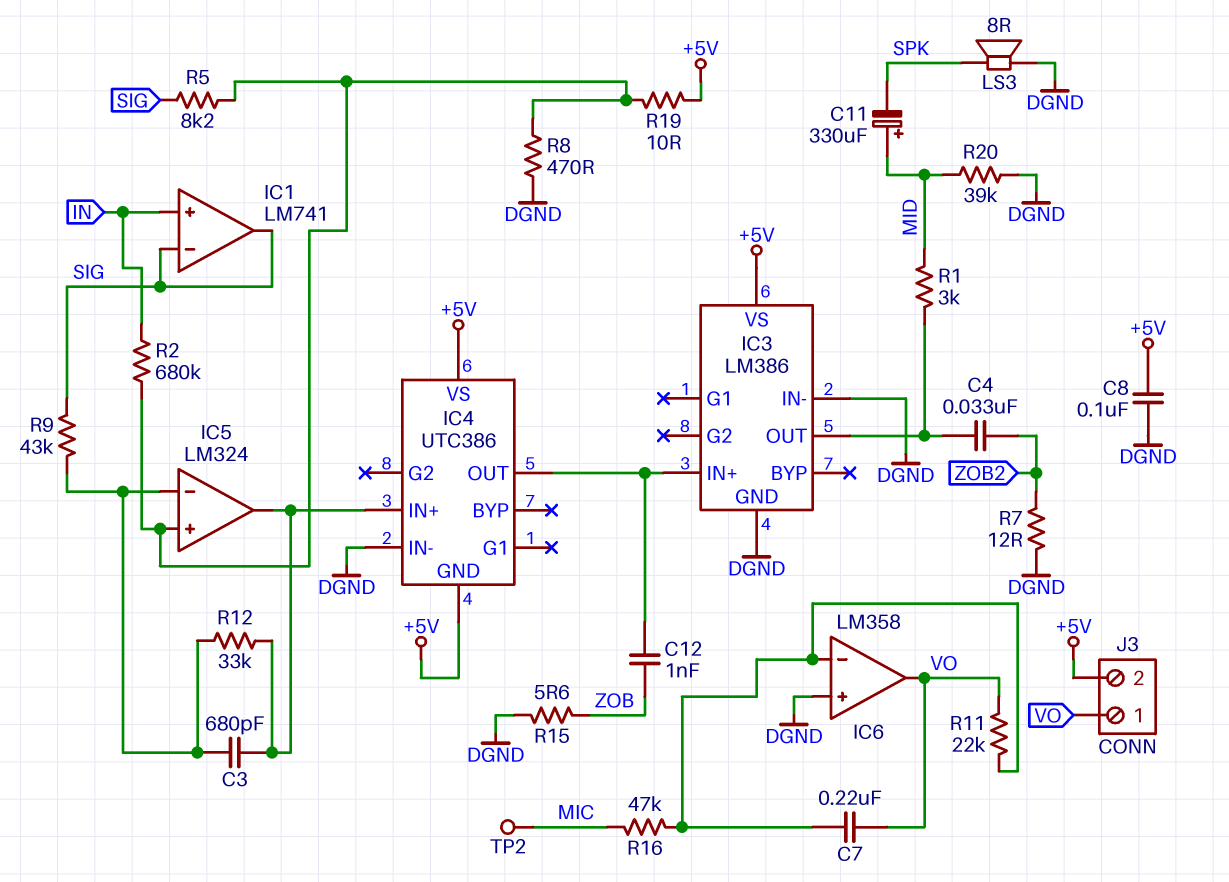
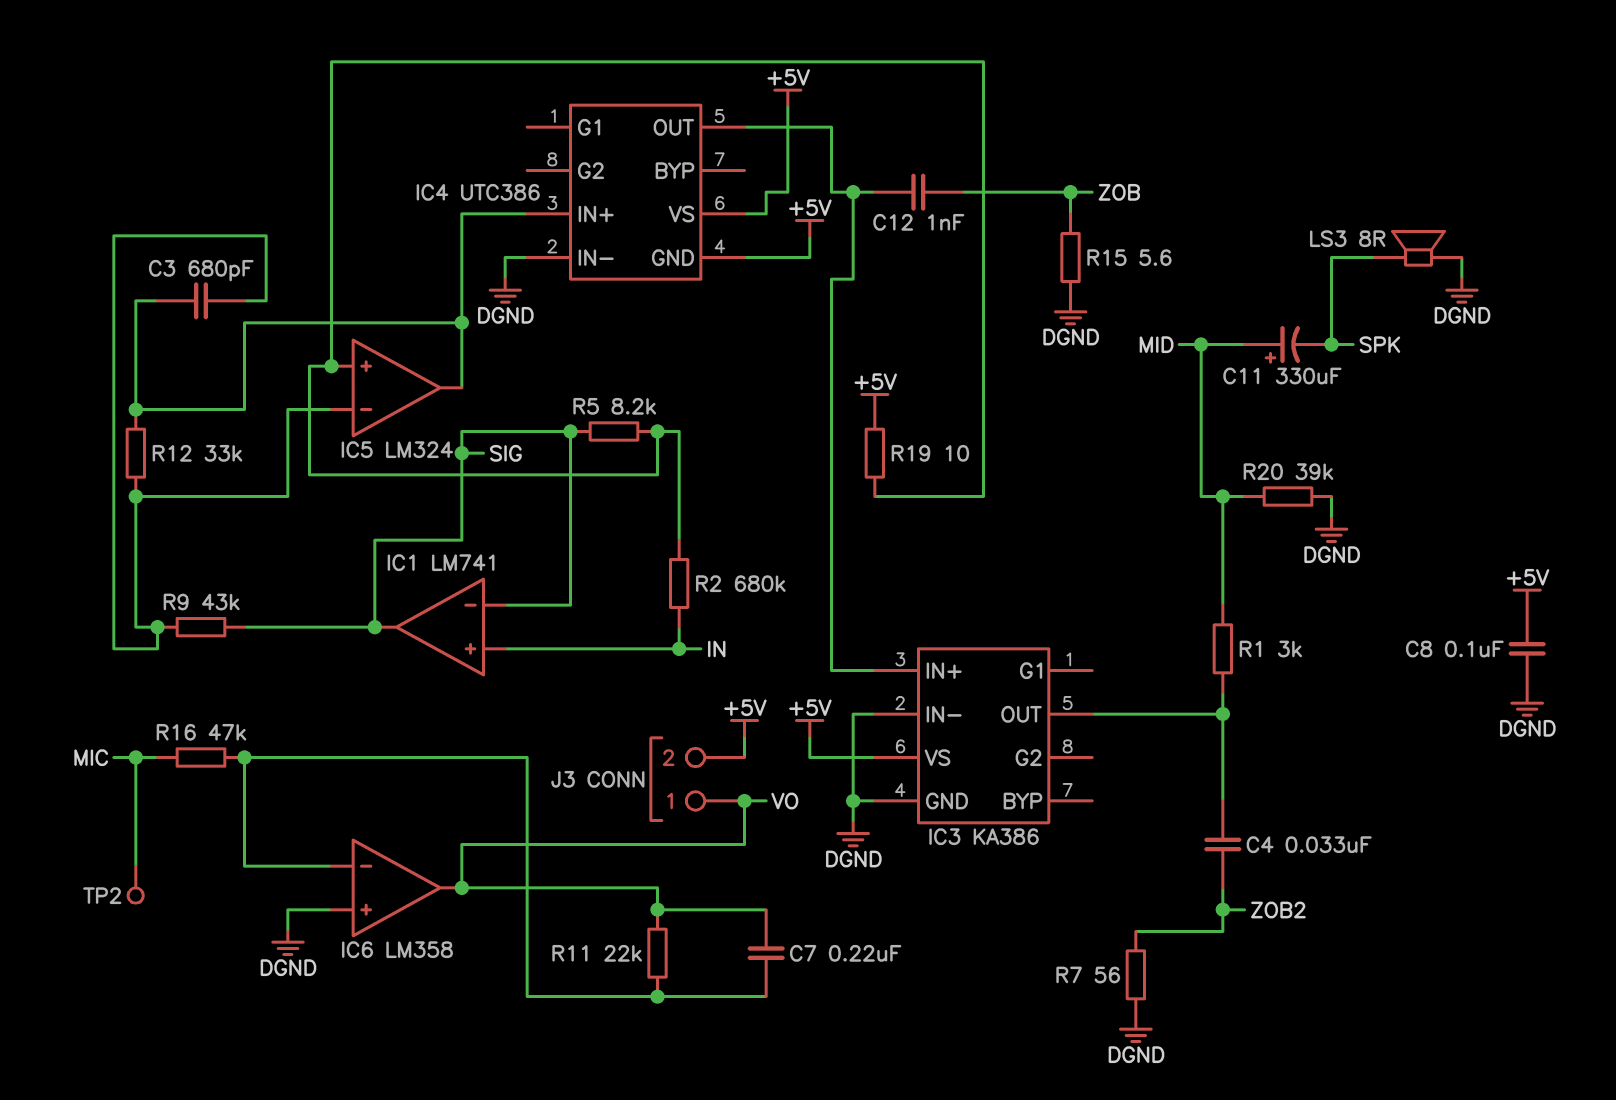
IC3: LM386 -> KA386
R7: 12 (DGND, ZOB2) -> 56 (DGND, ZOB2)
R8: 470 (DGND, IC5/in+) -> none

